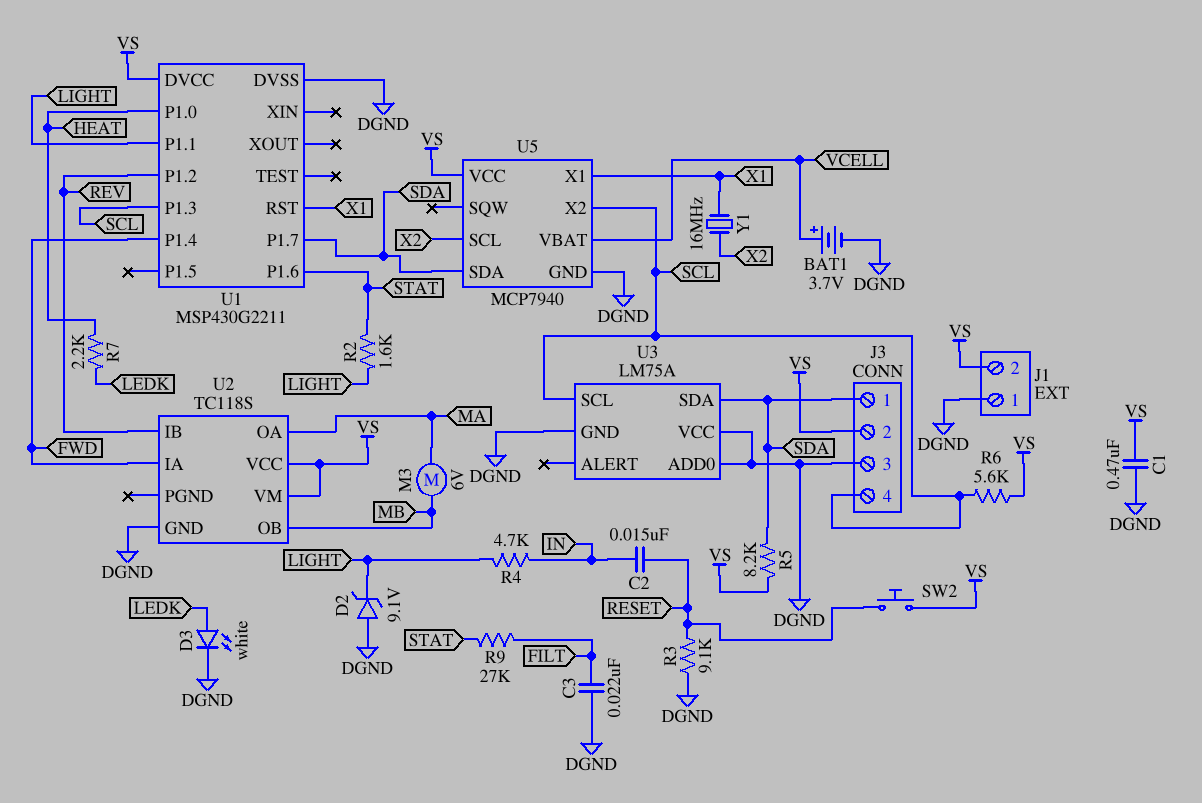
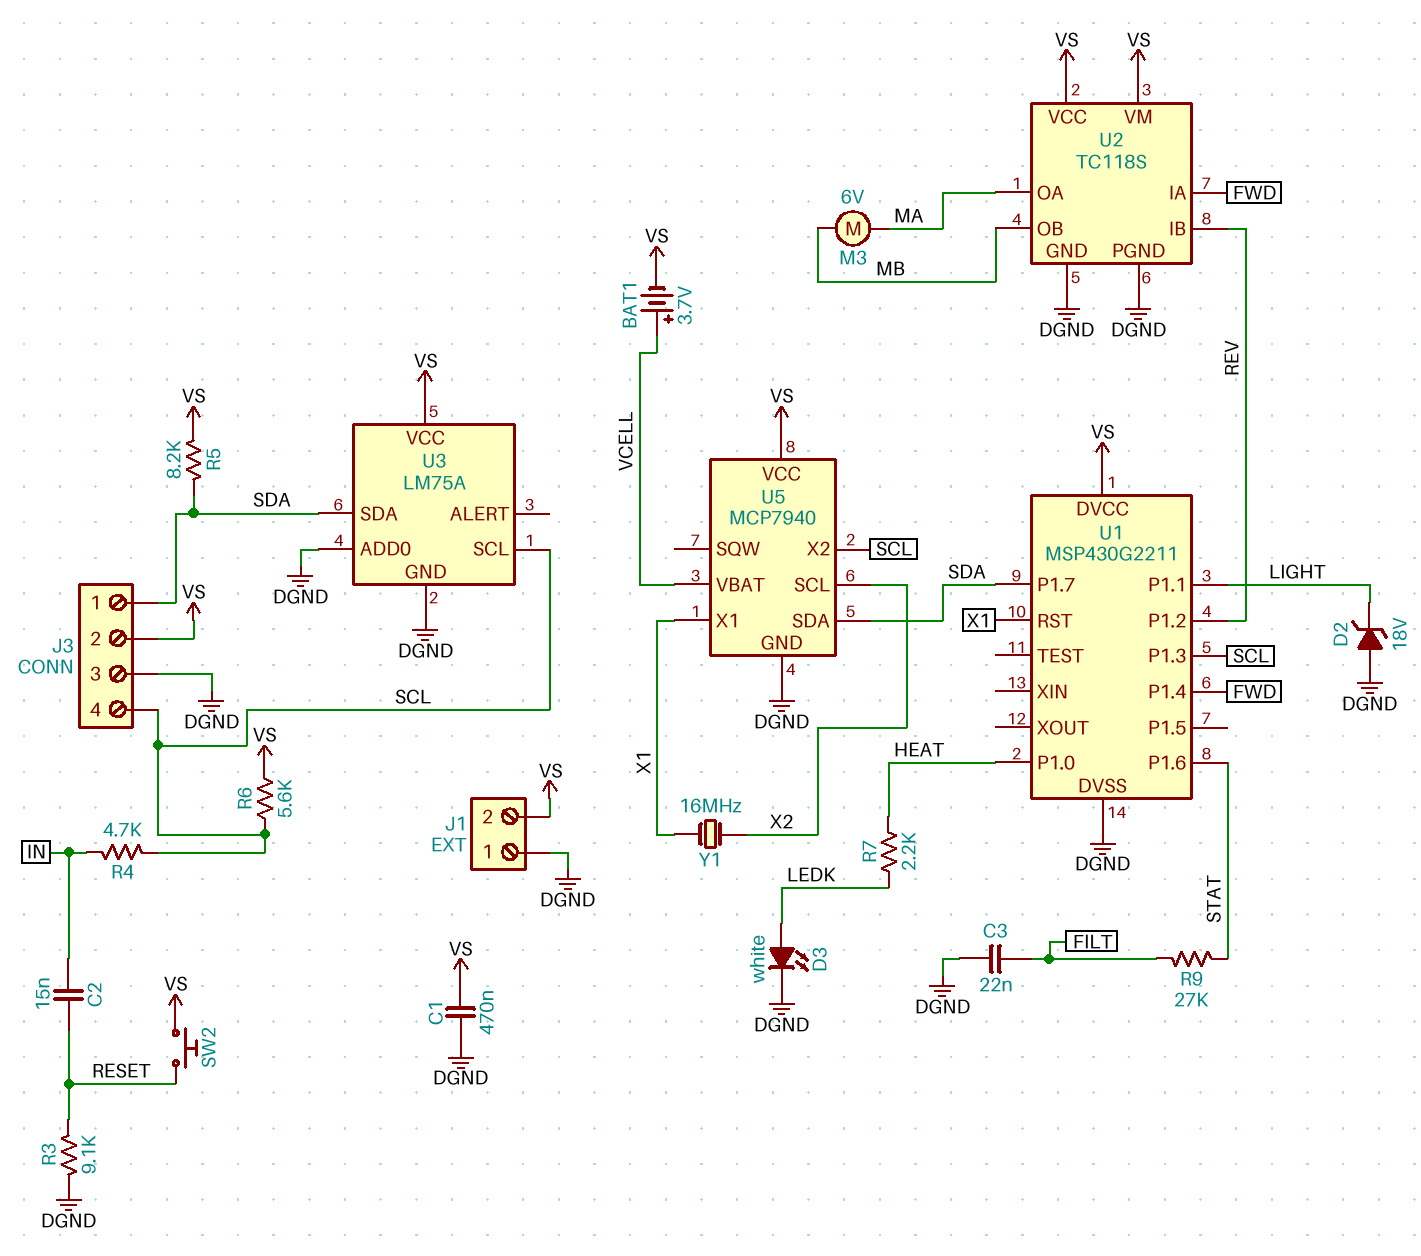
BAT1: 3.7V (plus VCELL, minus DGND) -> 3.7V (plus VCELL, minus VS)
D2: zener 9.1V (A DGND, K LIGHT) -> zener 18V (A DGND, K LIGHT)
R2: 1.6k (LIGHT, STAT) -> none
R4: 4.7k (IN, LIGHT) -> 4.7k (IN, SCL)
U2 pin PGND: none -> DGND
U3 pin VCC: DGND -> VS

